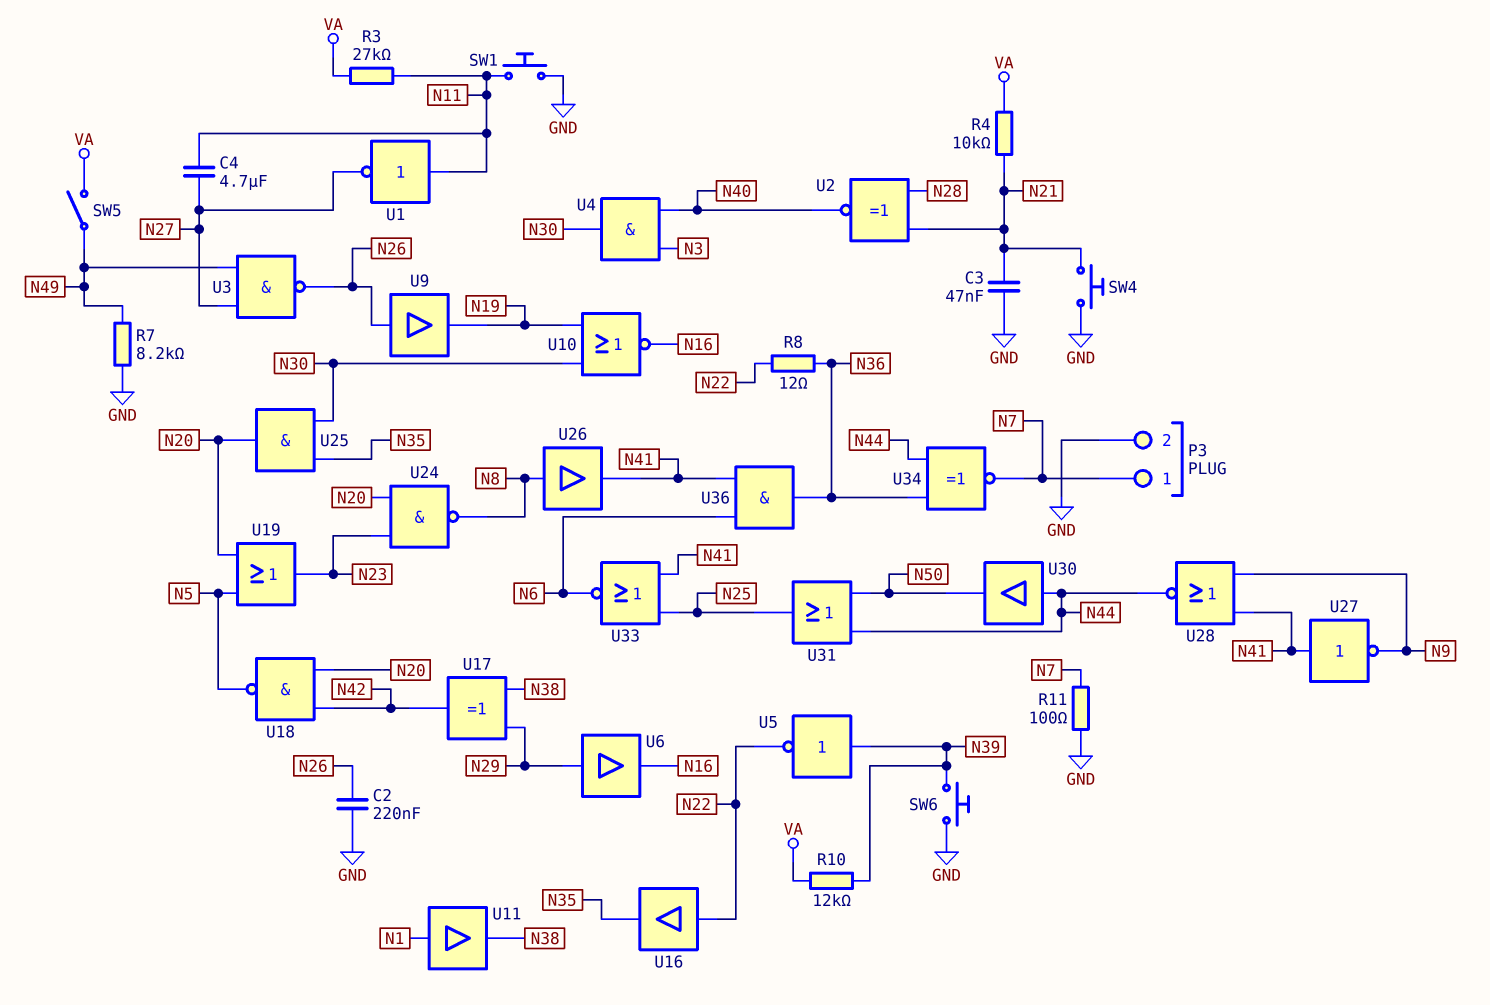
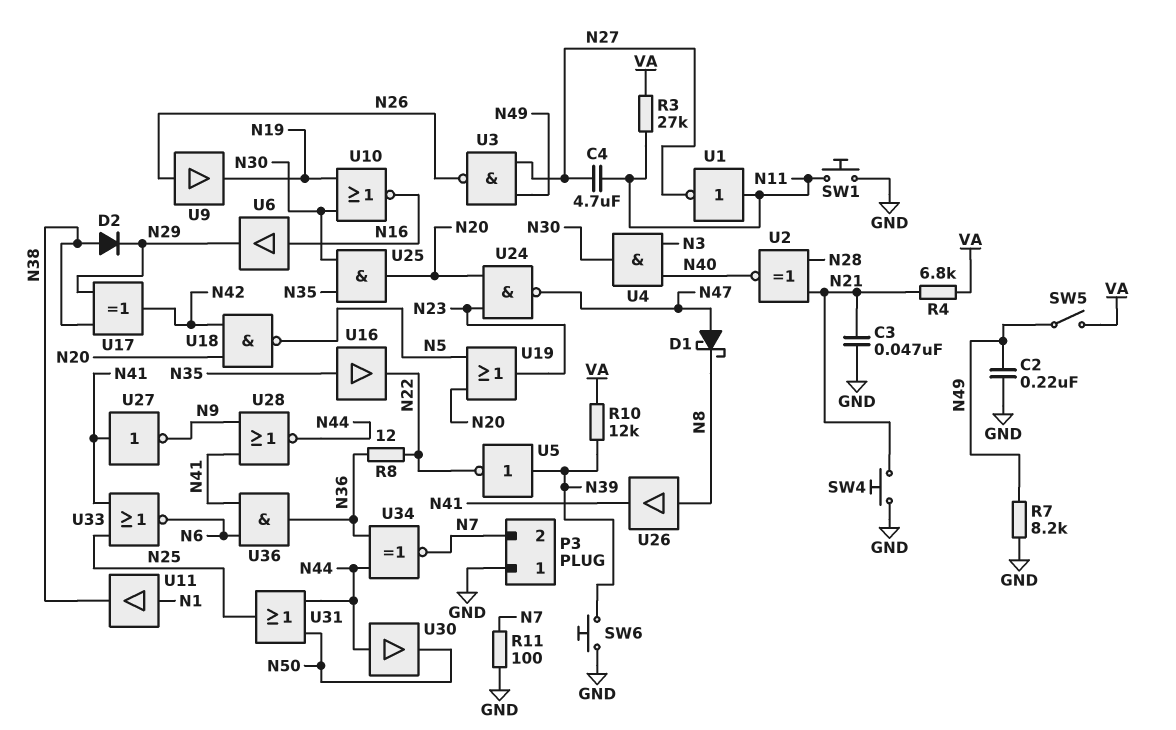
C2: 220nF (GND, N26) -> 220nF (GND, N49)
D1: none -> schottky (A N47, K N8)
D2: none -> diode (A N38, K N29)
P3 pin 1: N7 -> GND
P3 pin 2: GND -> N7
R4: 10k (N21, VA) -> 6.8k (N21, VA)
U6: buffer (in N29, out N16) -> buffer (in N16, out N29)
U16: buffer (in N22, out N35) -> buffer (in N35, out N22)
U24: NAND (in N20, in N23, out N8) -> NAND (in N20, in N23, out N47)

